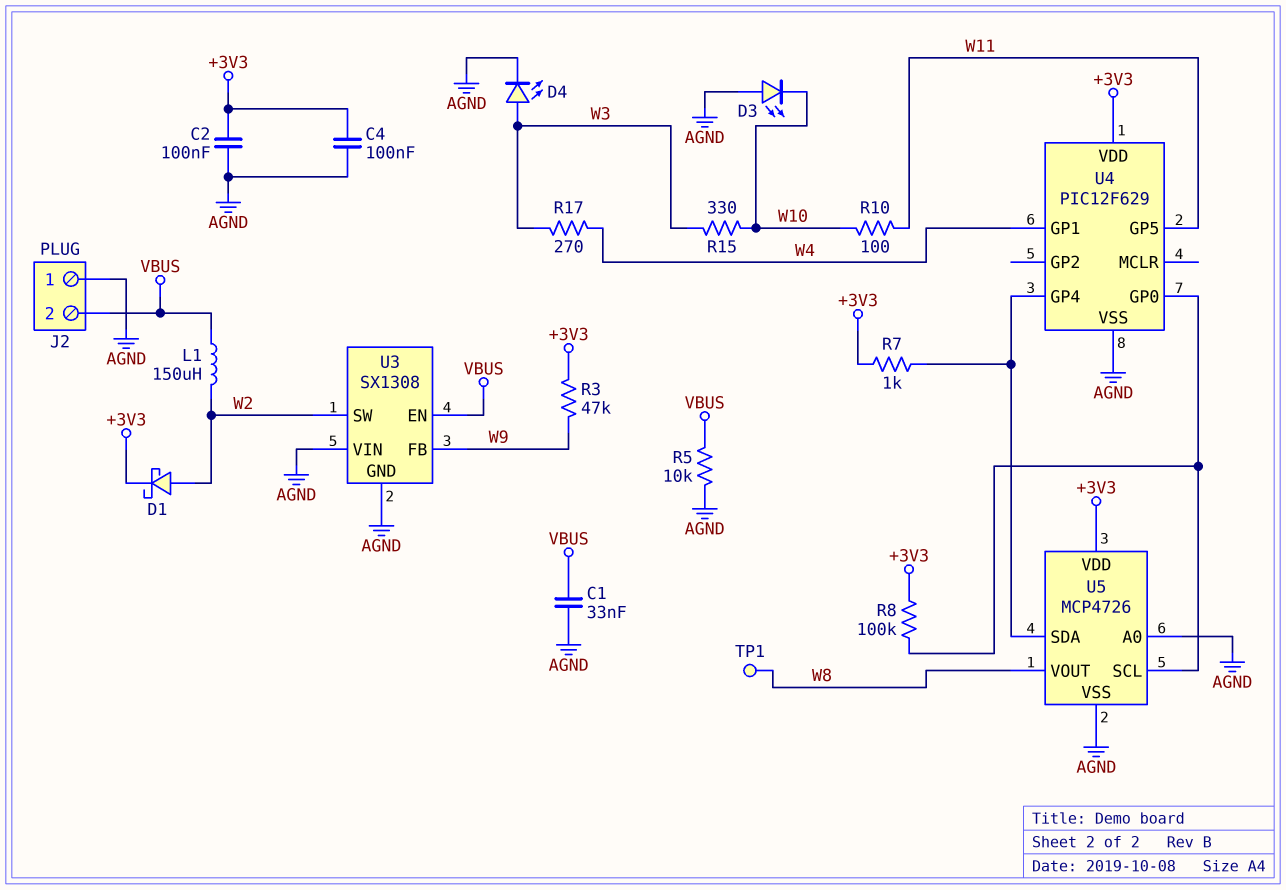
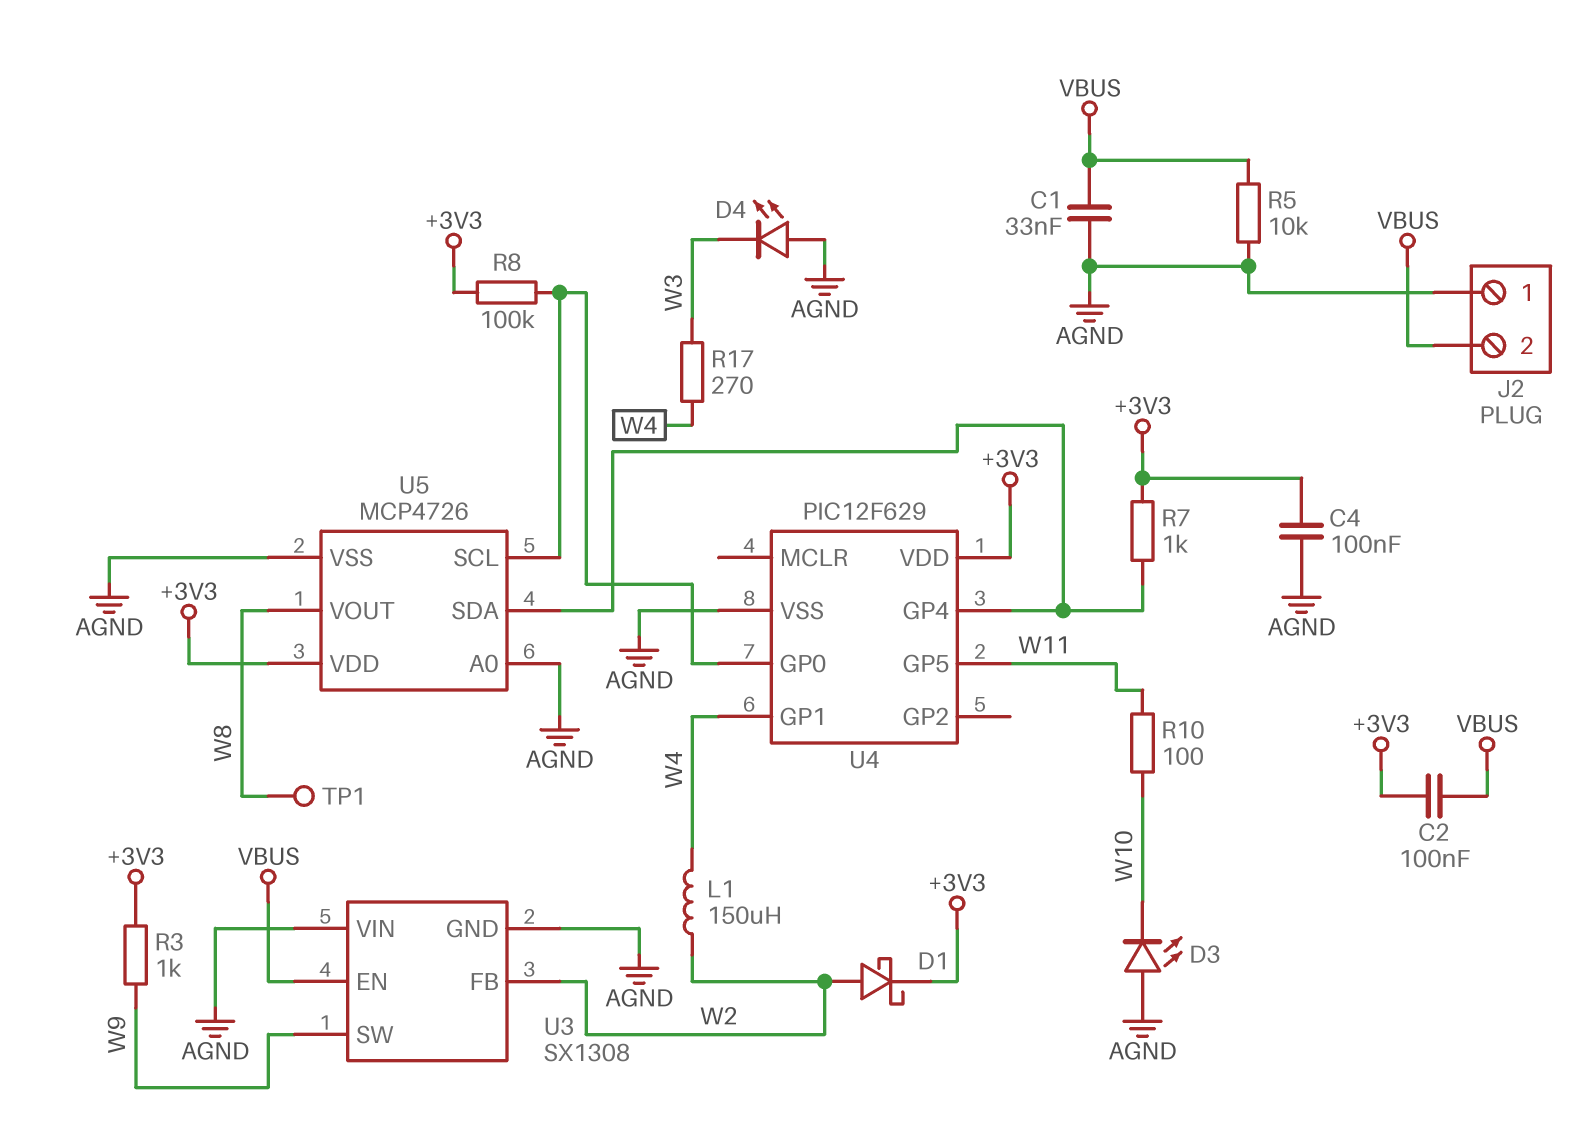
C2: 100nF (+3V3, AGND) -> 100nF (+3V3, VBUS)
D4: LED (A W3, K AGND) -> LED (A AGND, K W3)
L1: 150uH (VBUS, W2) -> 150uH (W2, W4)
R3: 47k (+3V3, W9) -> 1k (+3V3, W9)
R15: 330 (W3, W10) -> none
U3 pin FB: W9 -> W2
U3 pin SW: W2 -> W9

